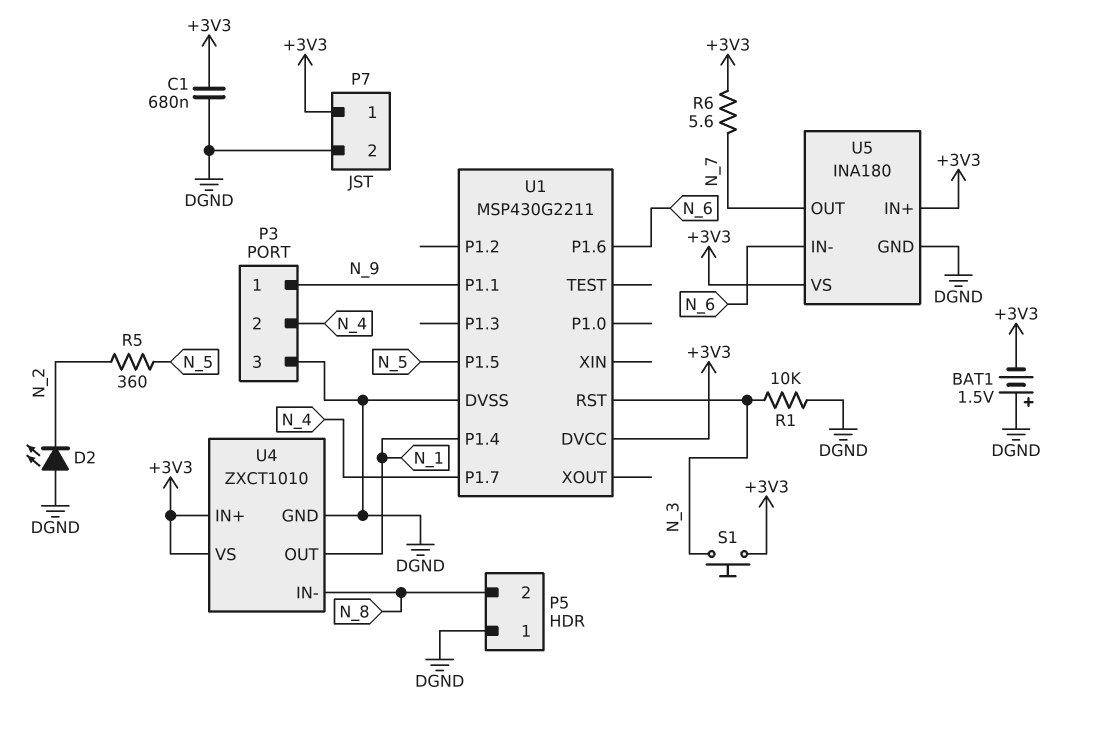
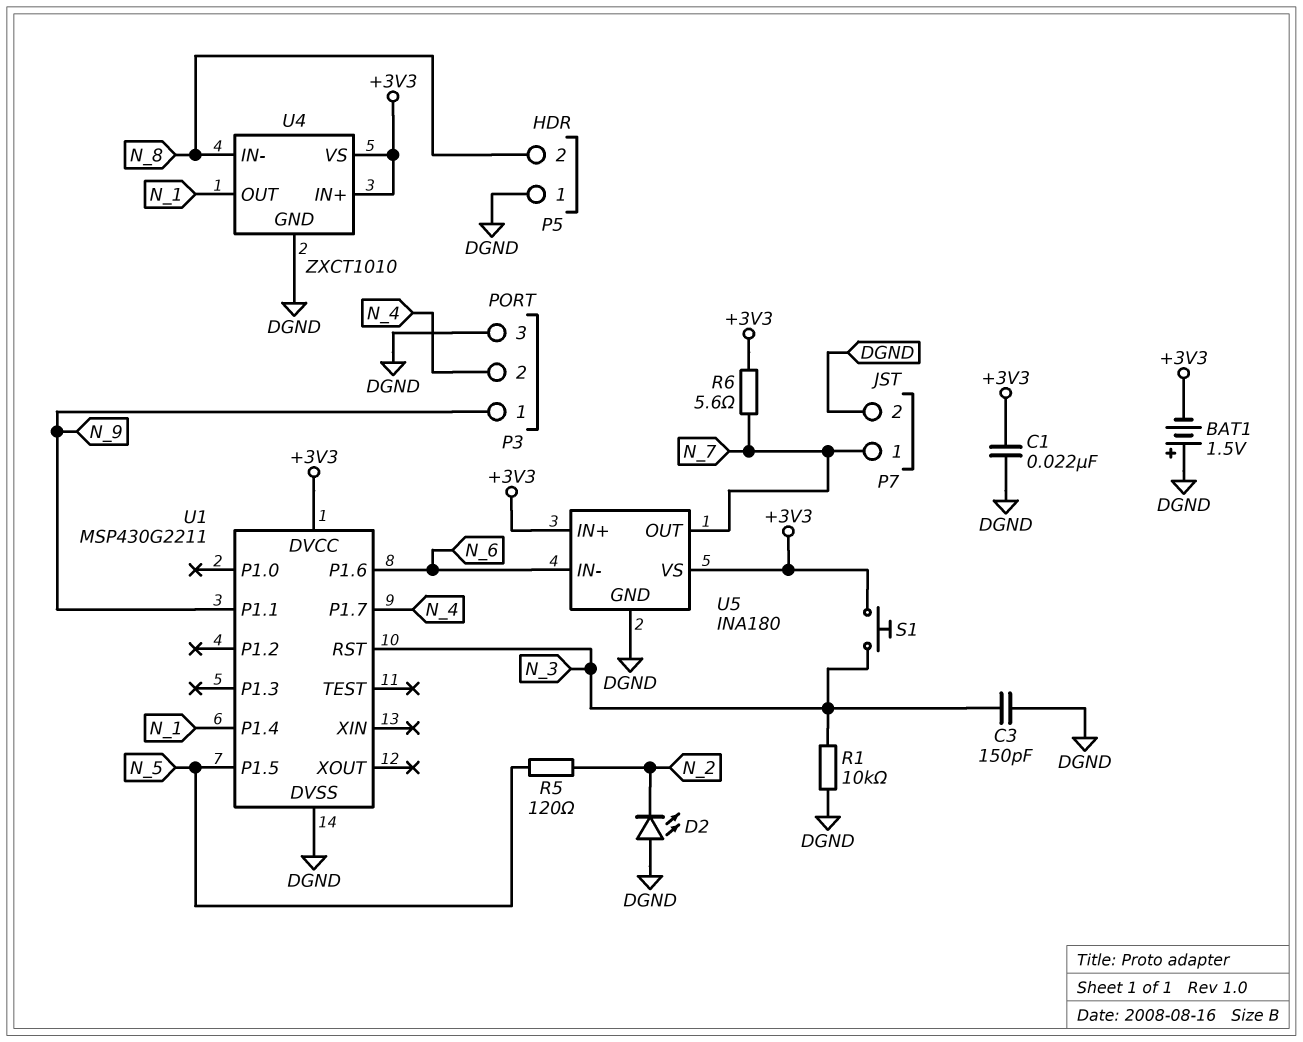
C1: 680nF (+3V3, DGND) -> 22nF (+3V3, DGND)
C3: none -> 150pF (DGND, N_3)
P7 pin 1: +3V3 -> N_7
R5: 360 (N_2, N_5) -> 120 (N_2, N_5)

